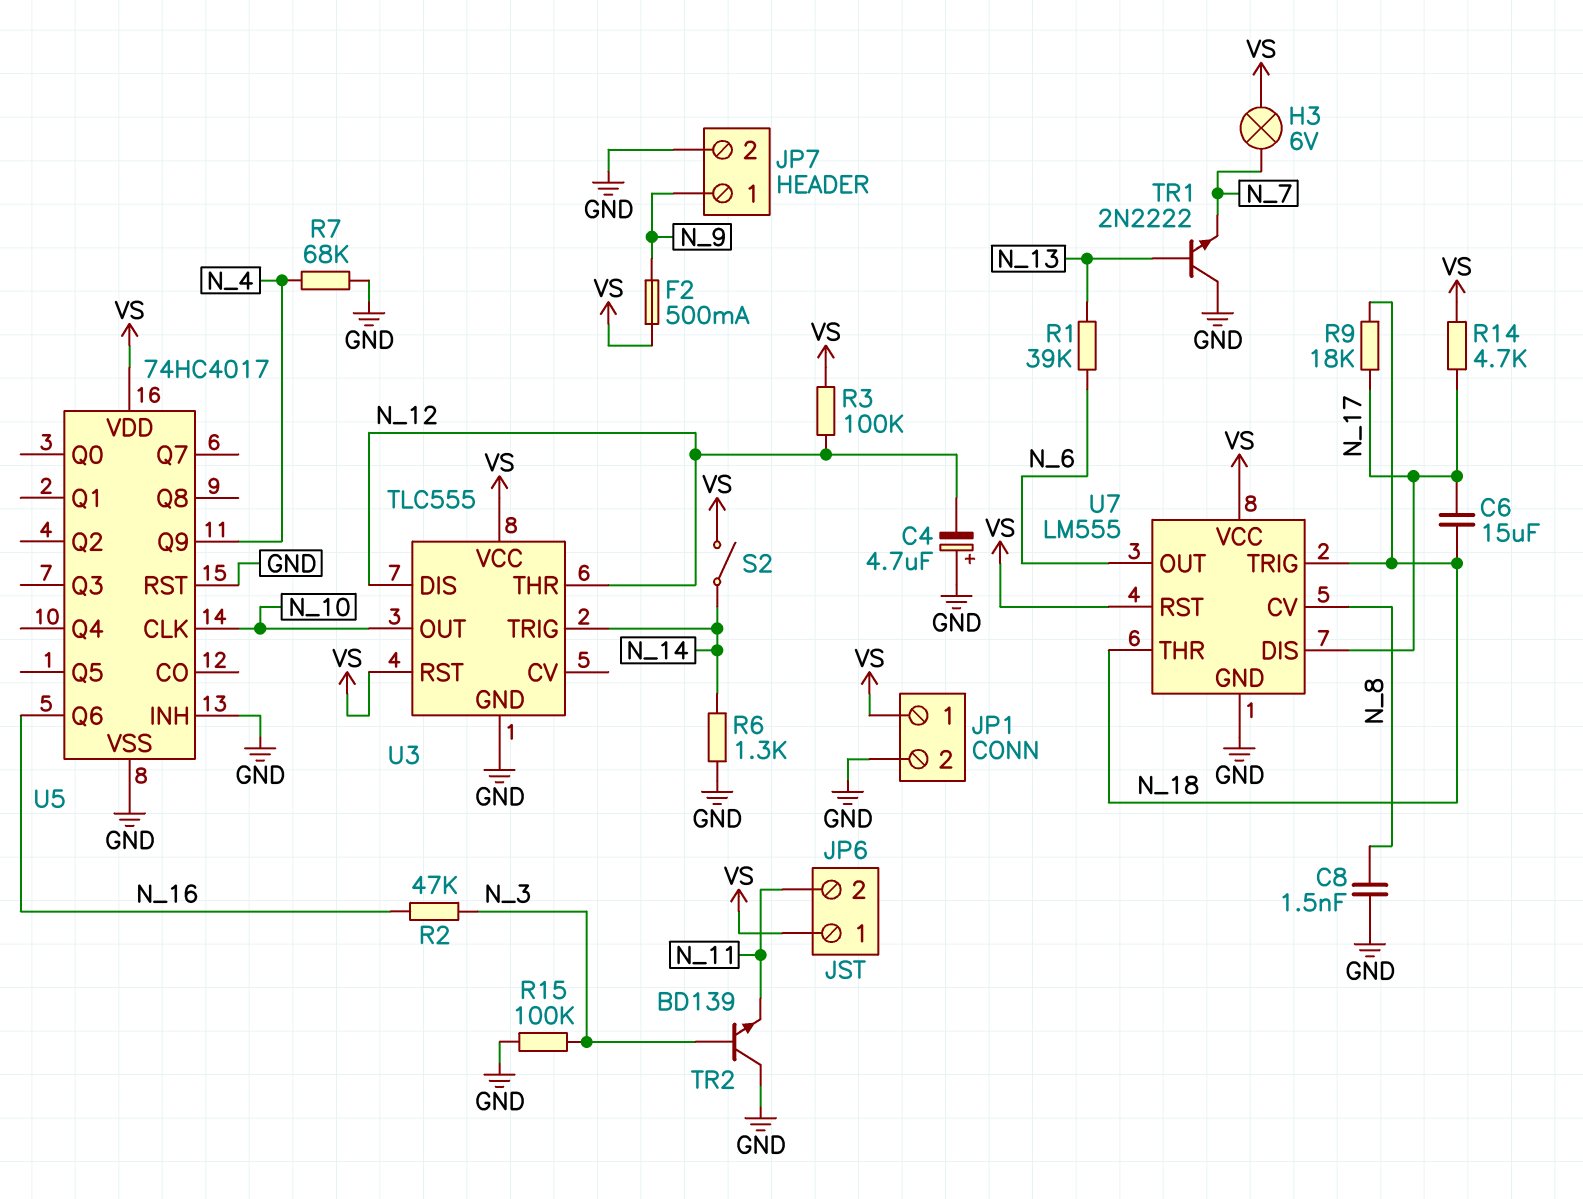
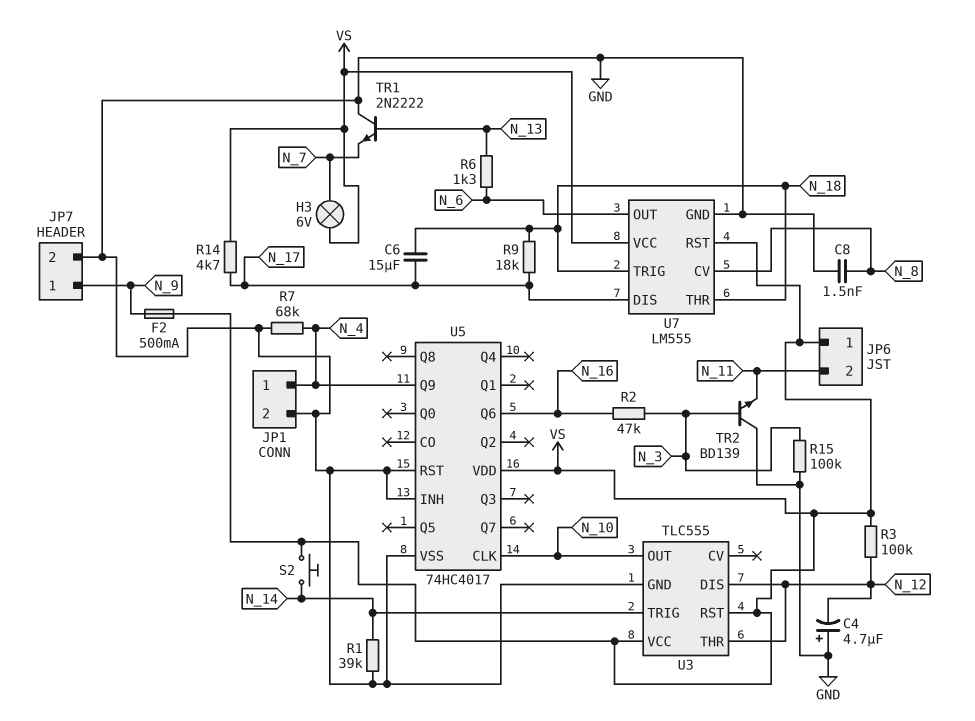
JP1 pin 1: VS -> N_4
R1: 39k (N_6, N_13) -> 39k (GND, N_14)
R6: 1.3k (GND, N_14) -> 1.3k (N_6, N_13)
S2: switch (N_14, VS) -> button (N_14, VS)

